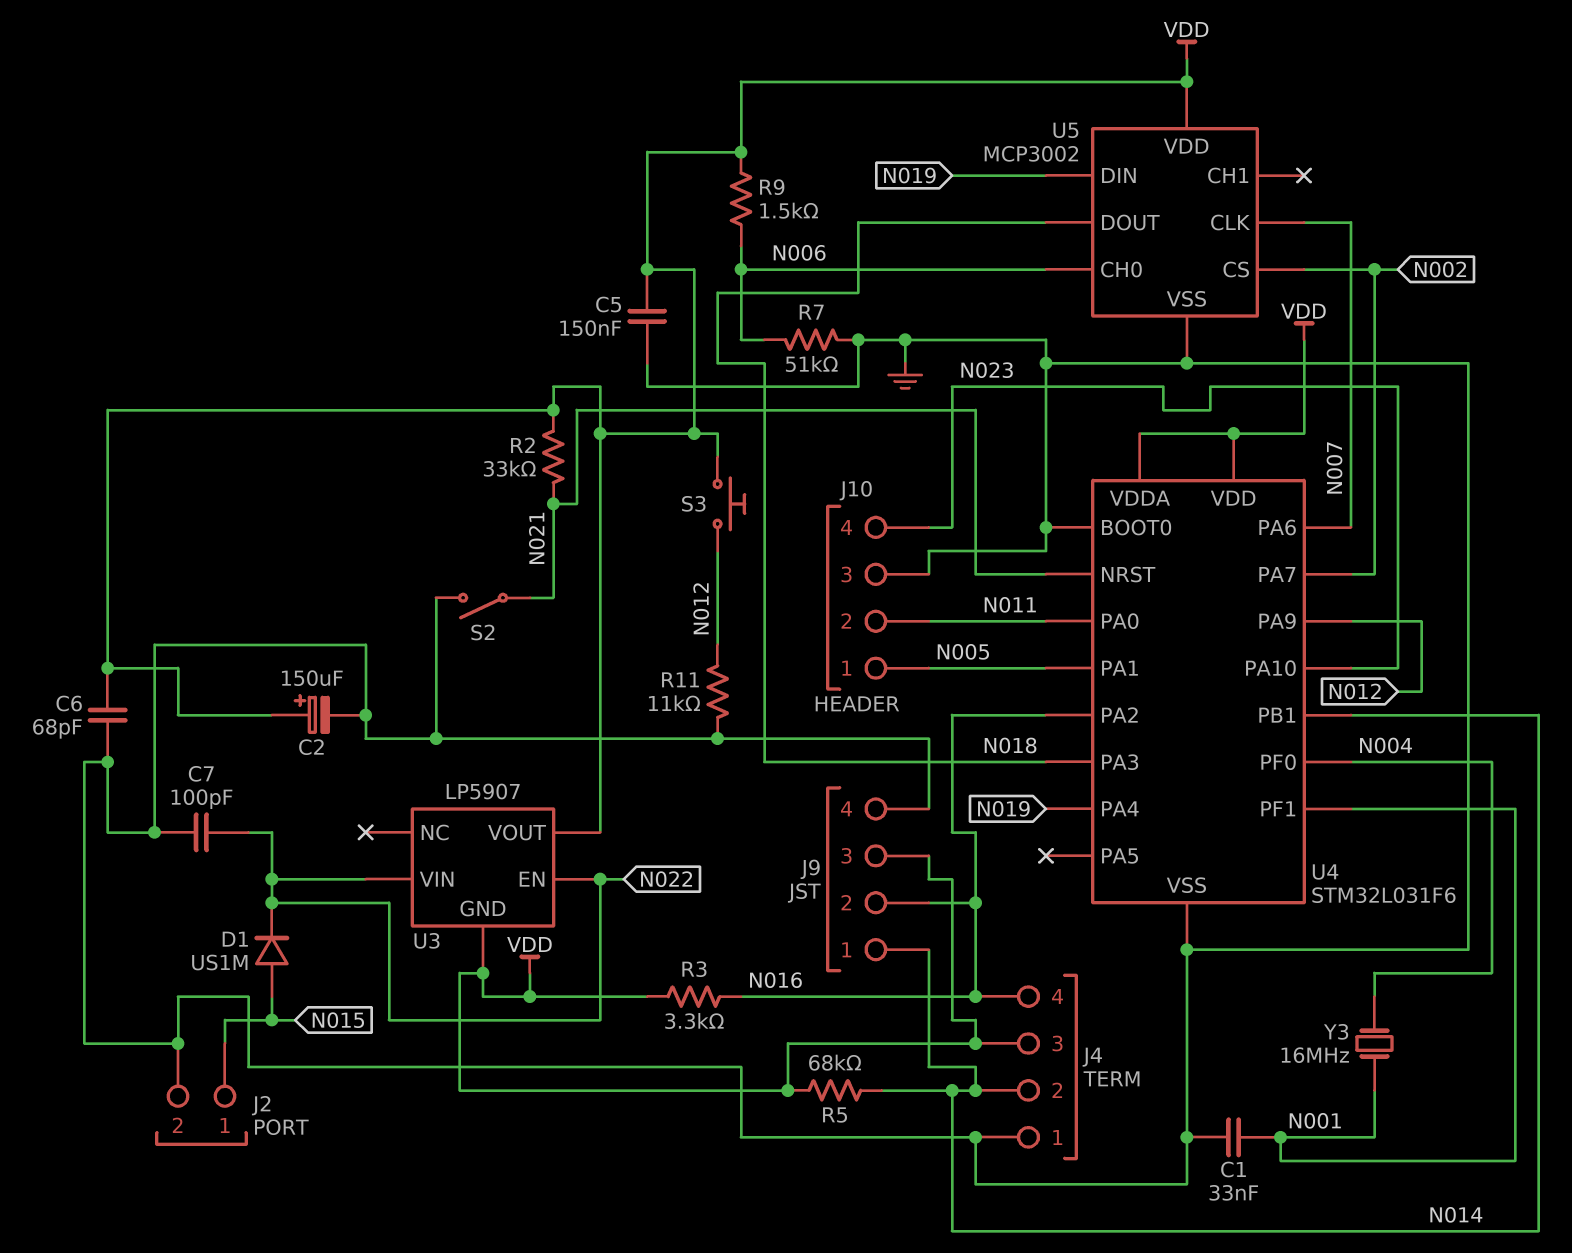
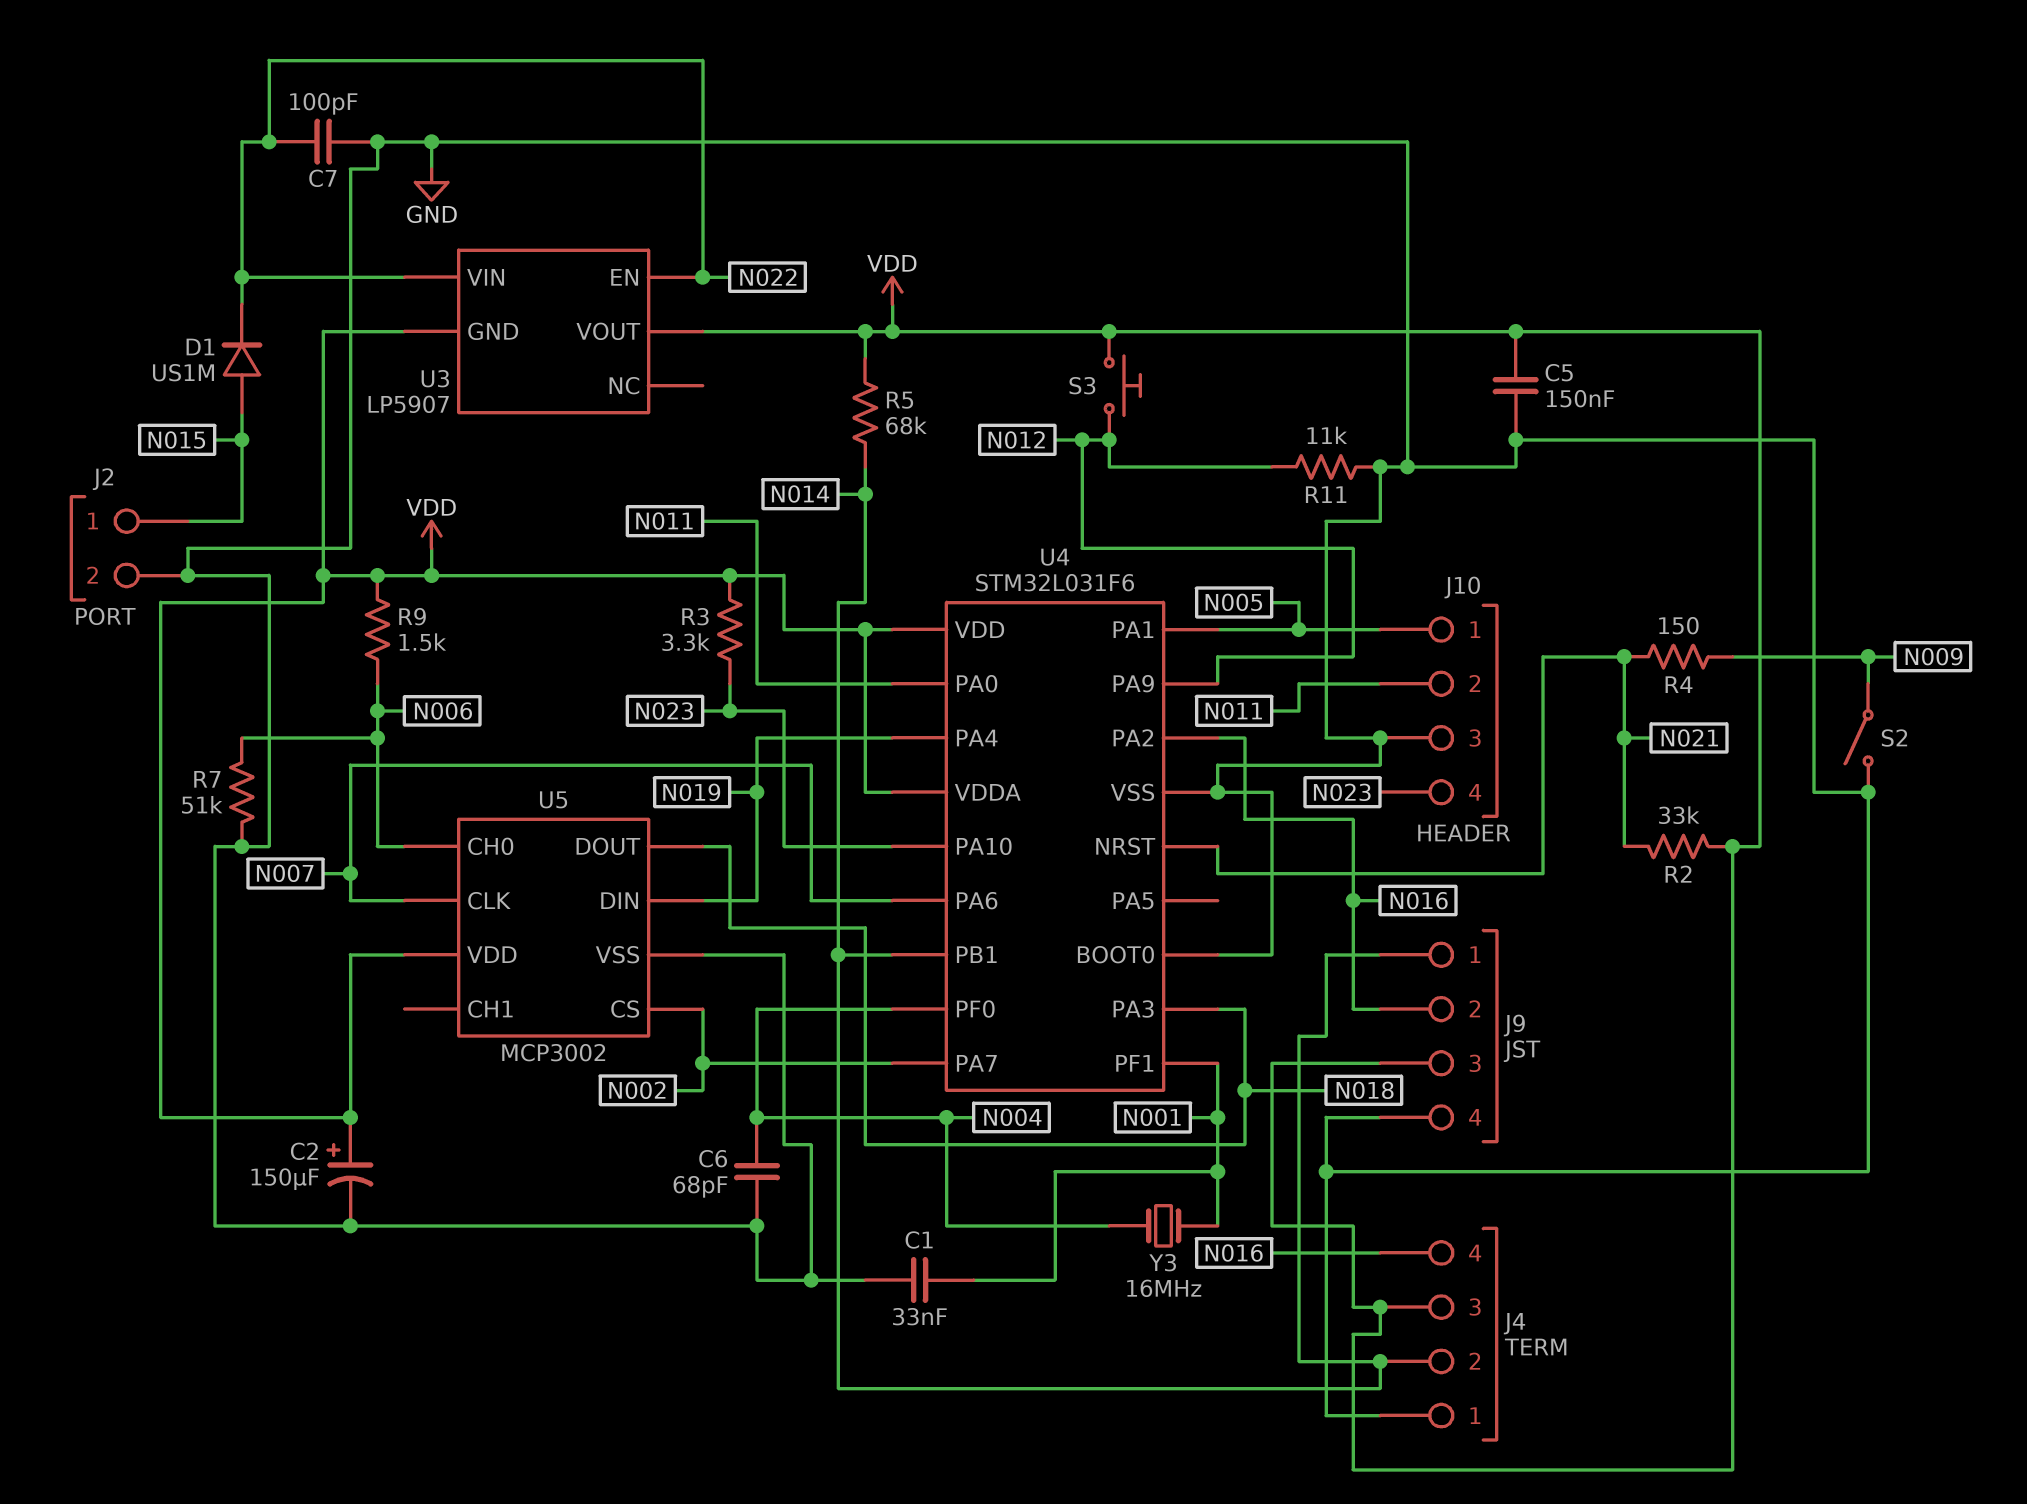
C6: 68pF (GND, VDD) -> 68pF (GND, N004)
R3: 3.3k (N016, VDD) -> 3.3k (N023, VDD)
R4: none -> 150 (N009, N021)
S2: switch (GND, N021) -> switch (GND, N009)

